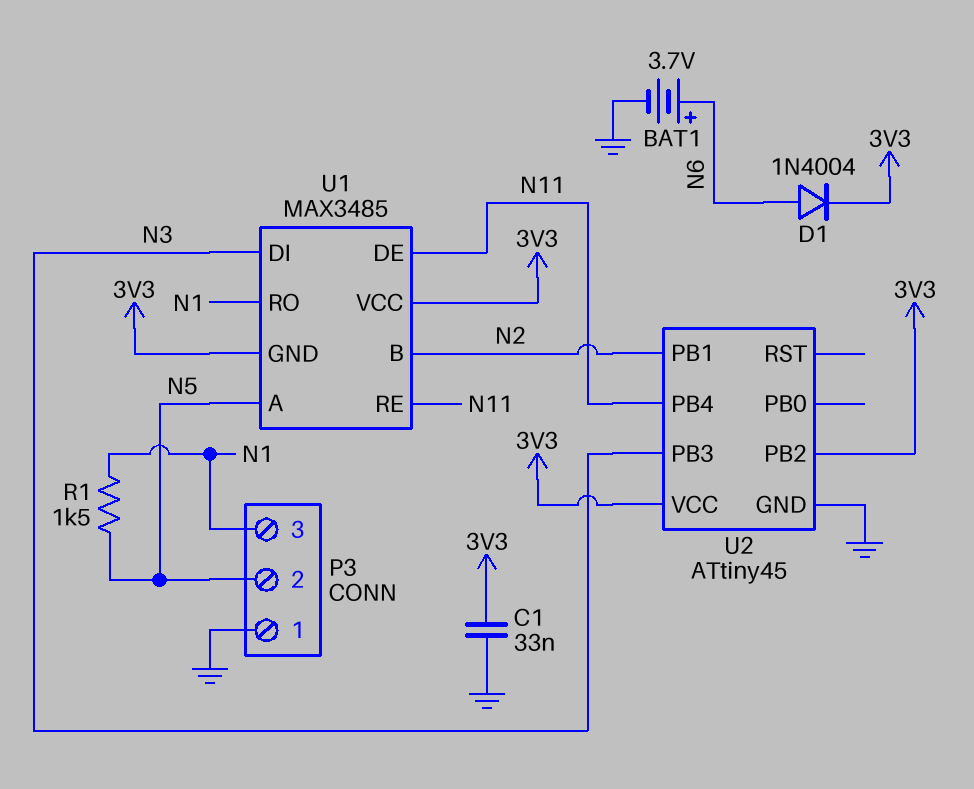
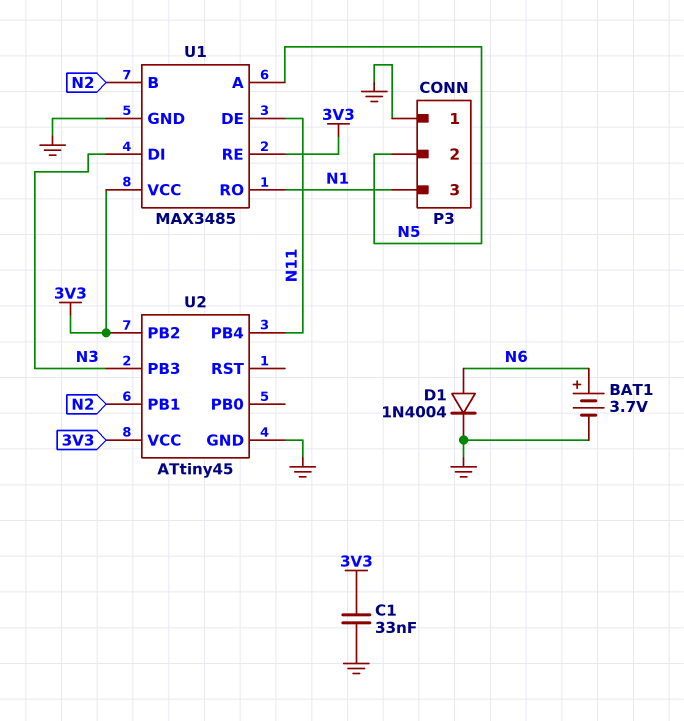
D1: diode 1N4004 (A N6, K 3V3) -> diode 1N4004 (A N6, K GND)
R1: 1.5k (N1, N5) -> none
U1 pin GND: 3V3 -> GND
U1 pin RE: N11 -> 3V3

